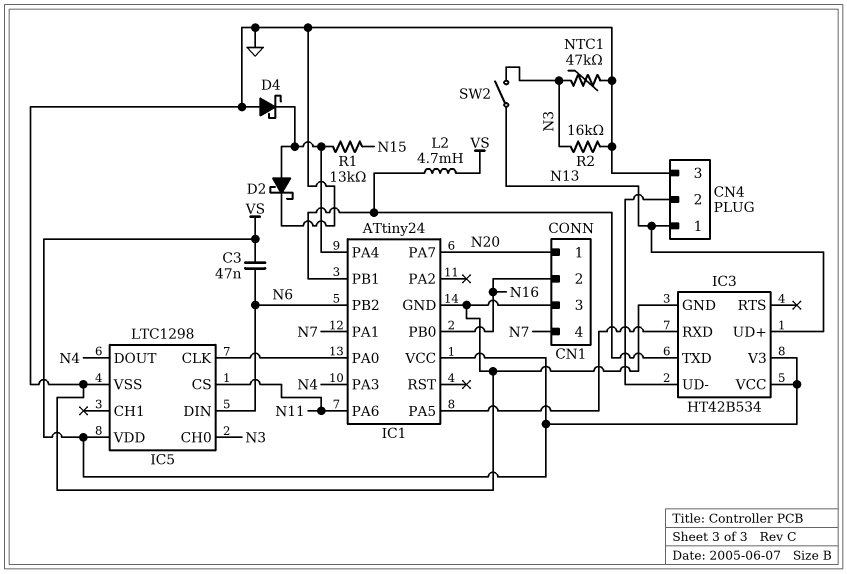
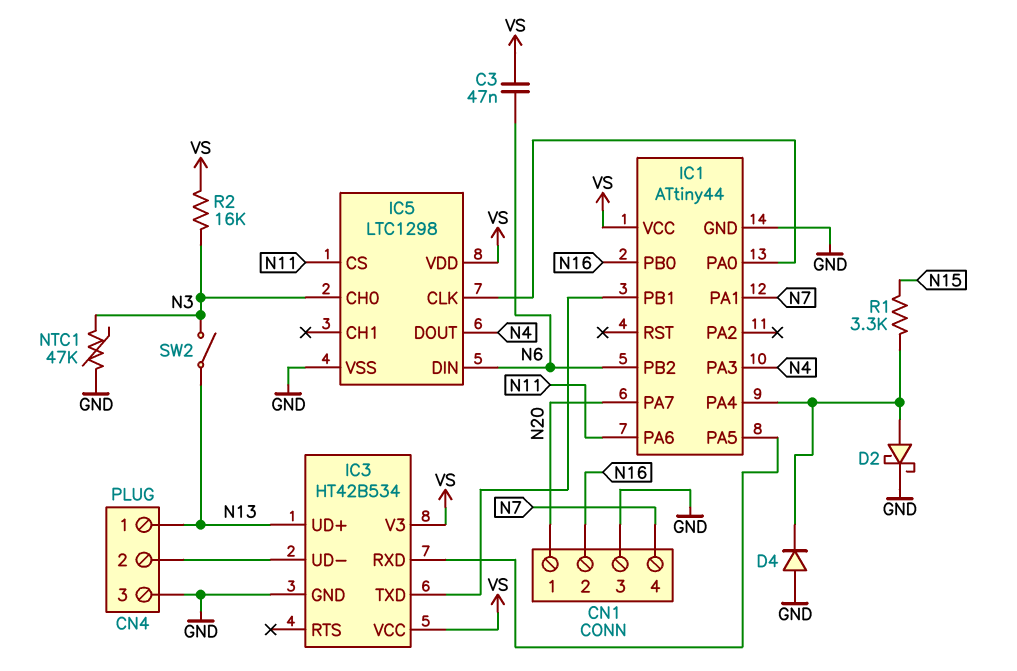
D4: schottky (A GND, K IC1/PA4) -> diode (A GND, K IC1/PA4)
IC1: ATtiny24 -> ATtiny44
L2: 4.7mH (IC1/PB1, VS) -> none
R1: 13k (IC1/PA4, N15) -> 3.3k (IC1/PA4, N15)
R2: 16k (GND, N3) -> 16k (N3, VS)

